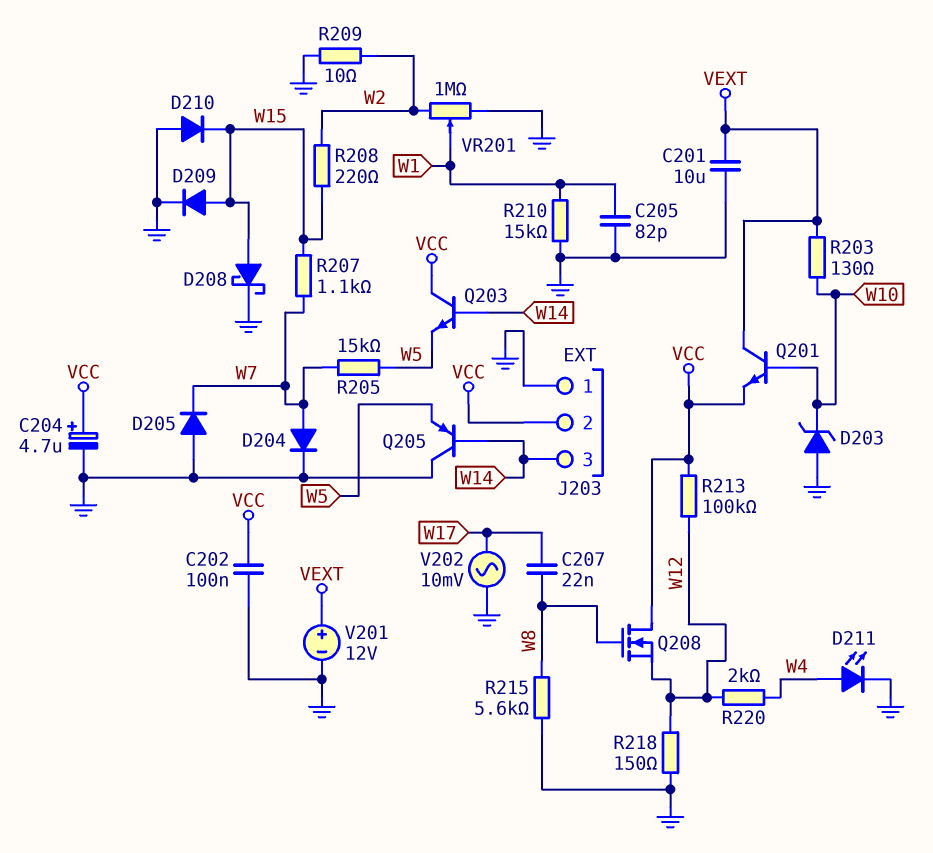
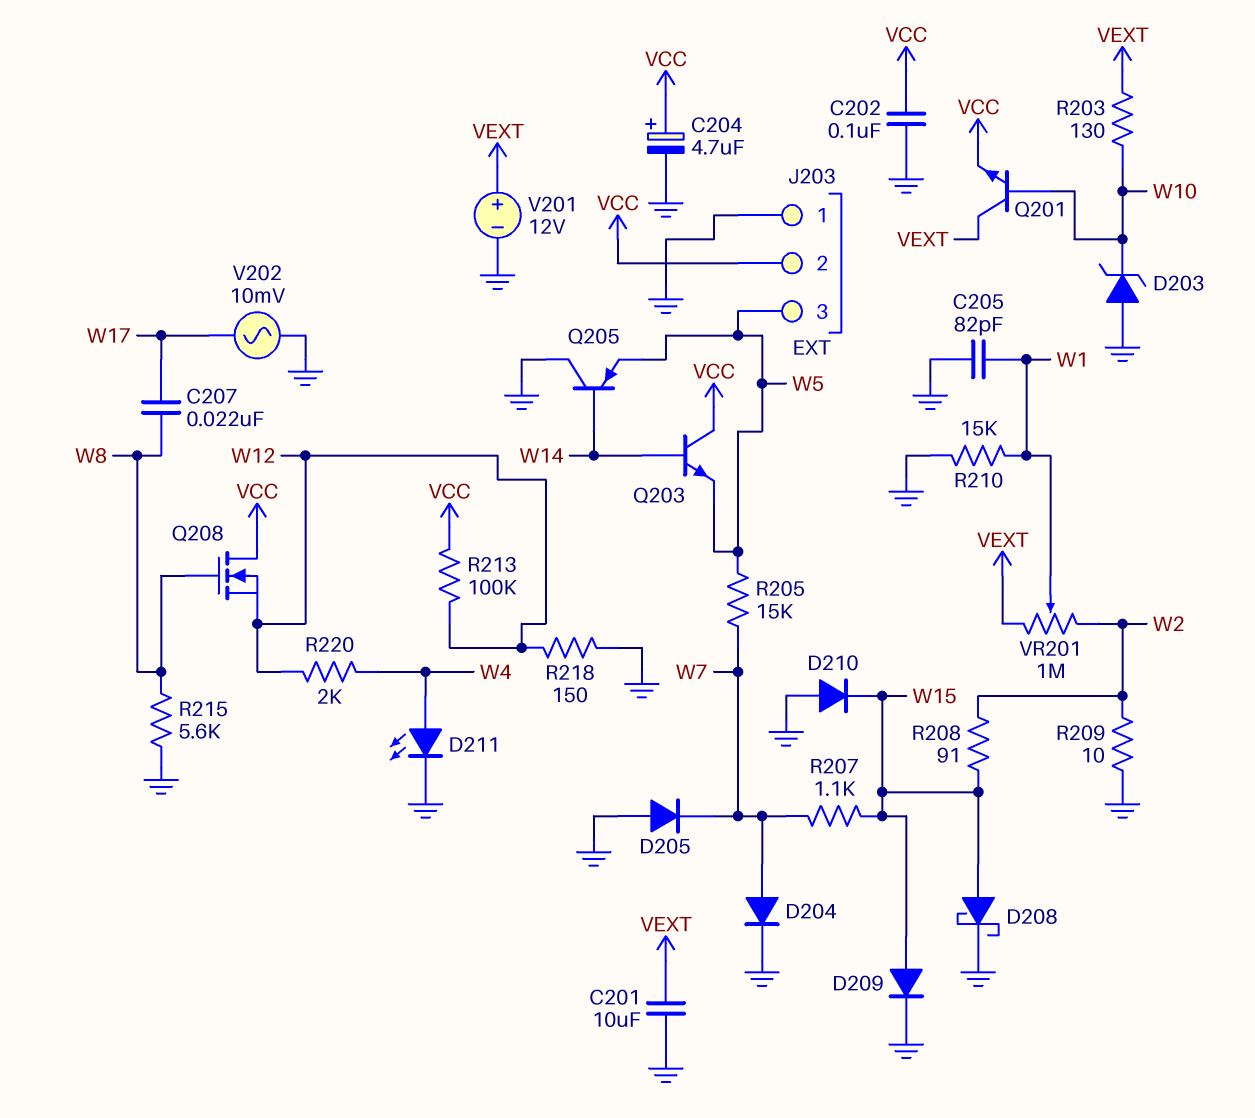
J203 pin 3: W14 -> W5
R208: 220 (W2, W15) -> 91 (W2, W15)
VR201: 1M (GND, W2, wiper W1) -> 1M (VEXT, W2, wiper W1)

